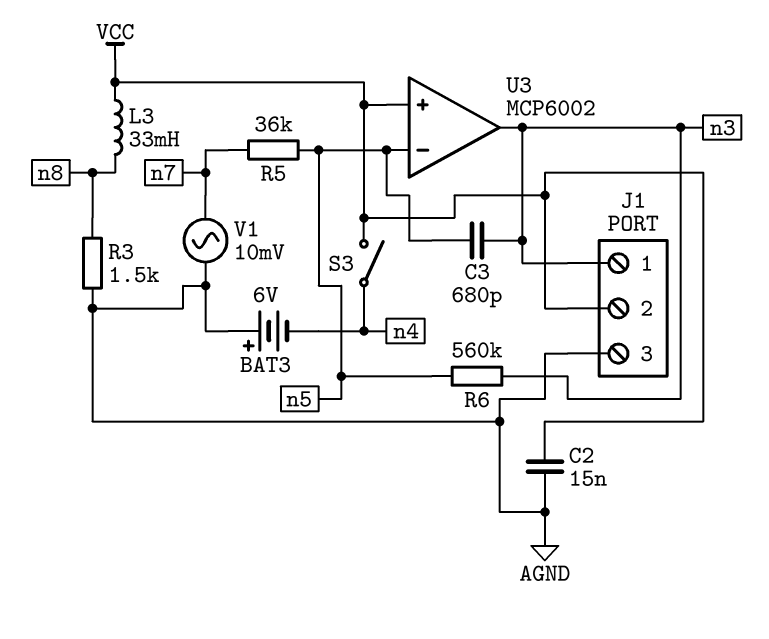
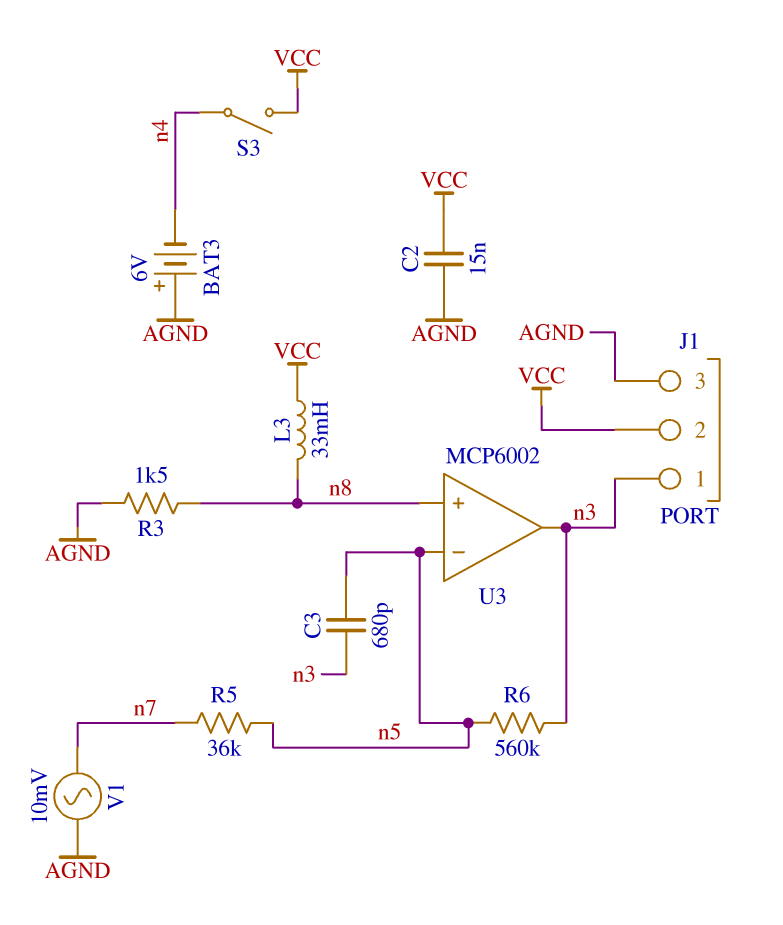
U3 pin in+: VCC -> n8

